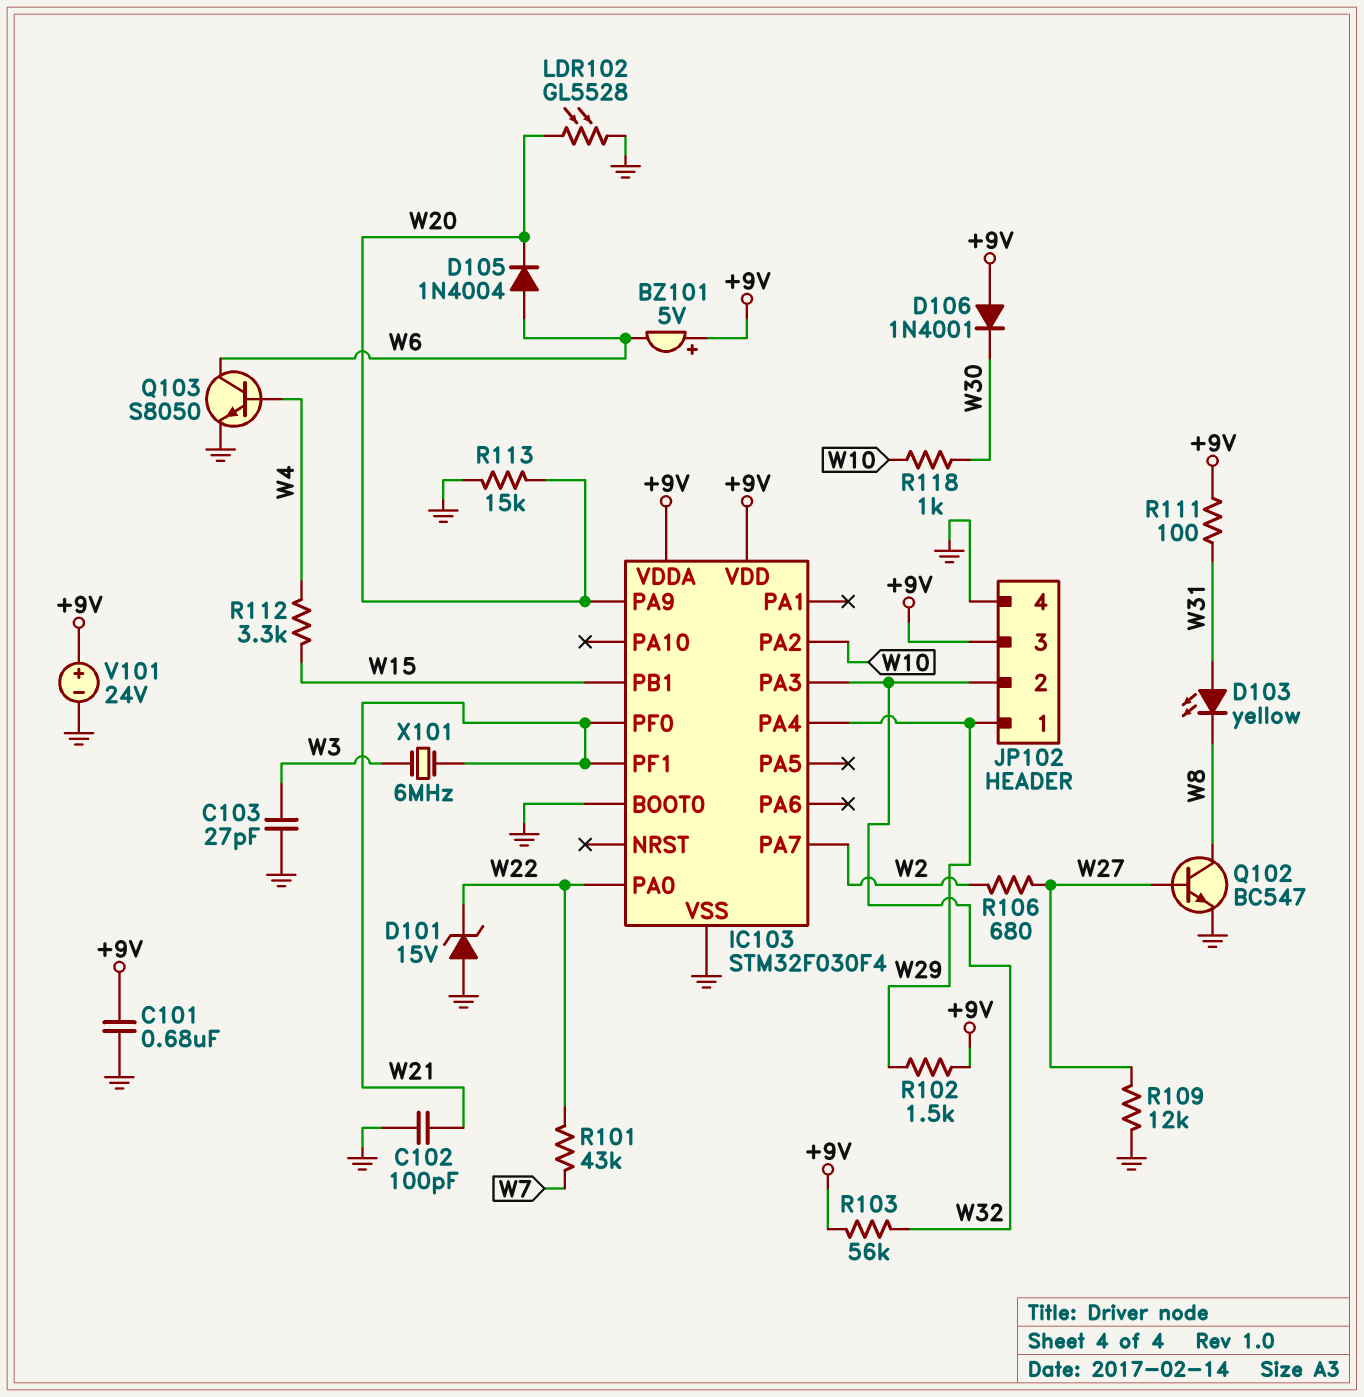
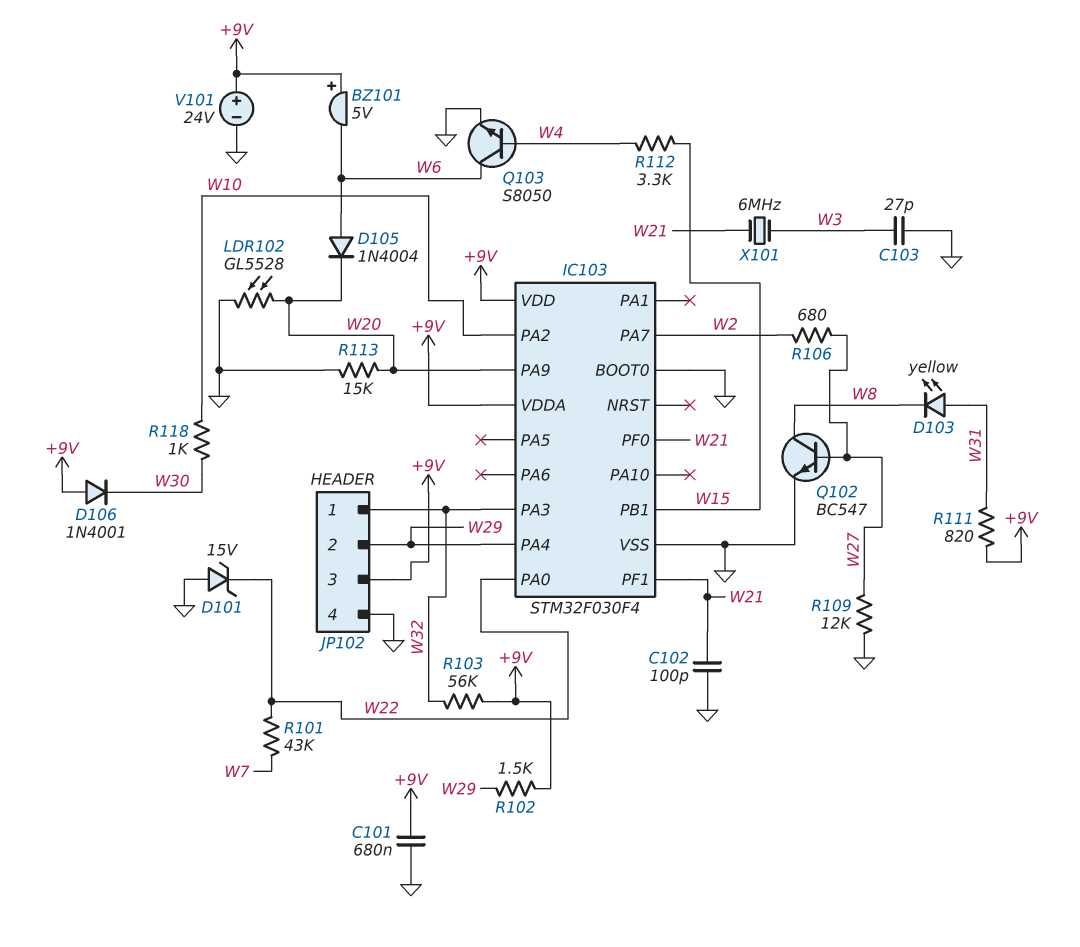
JP102 pin 1: W29 -> W32
JP102 pin 2: W32 -> W29
R111: 100 (+9V, W31) -> 820 (+9V, W31)

